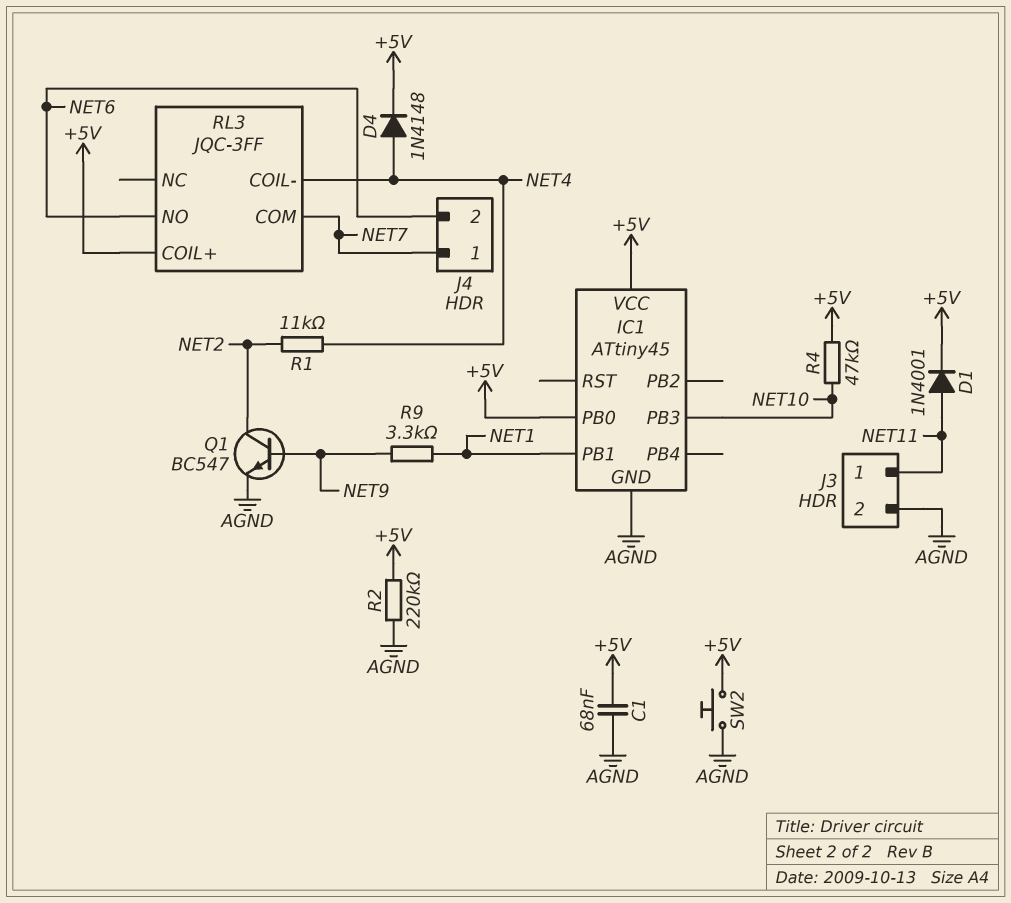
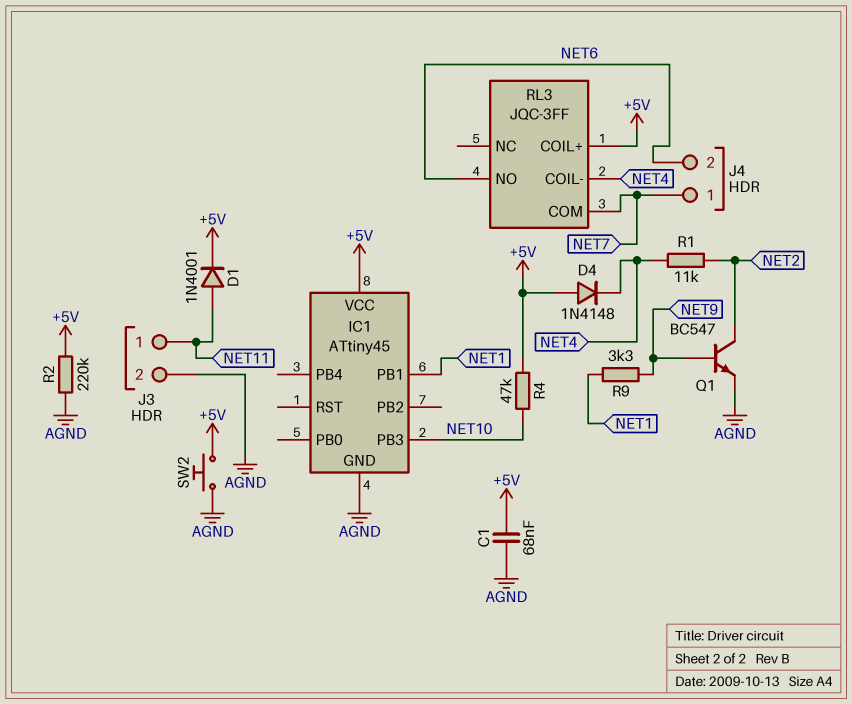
D4: diode 1N4148 (A NET4, K +5V) -> diode 1N4148 (A +5V, K NET4)
IC1 pin PB0: +5V -> none

